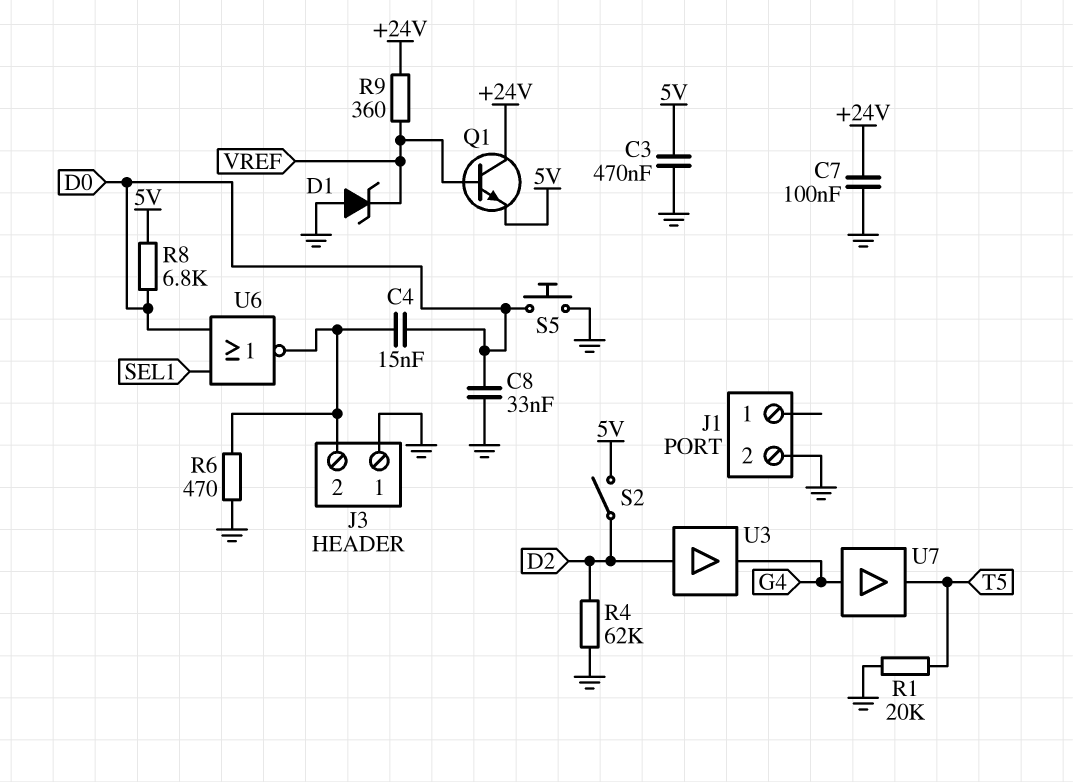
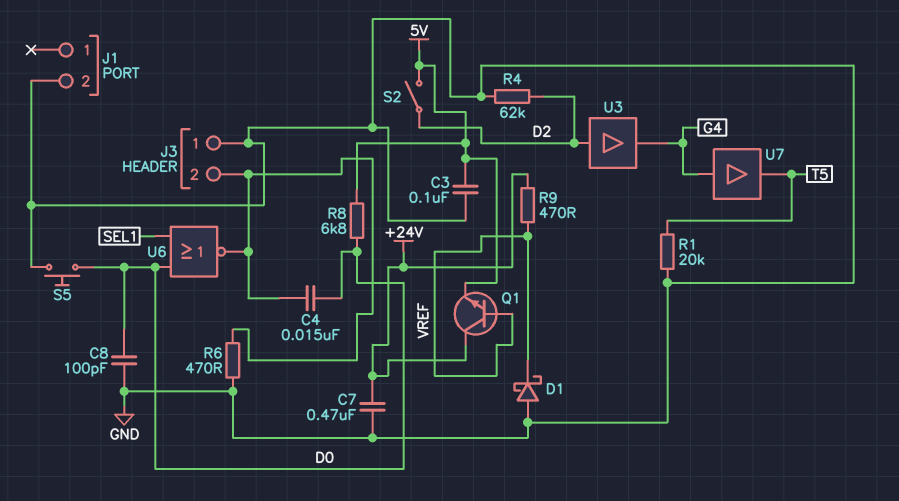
C3: 470nF (5V, GND) -> 100nF (5V, GND)
C7: 100nF (+24V, GND) -> 470nF (+24V, GND)
C8: 33nF (D0, GND) -> 100pF (D0, GND)
D1: zener (A GND, K VREF) -> schottky (A GND, K VREF)
R9: 360 (+24V, VREF) -> 470 (+24V, VREF)

